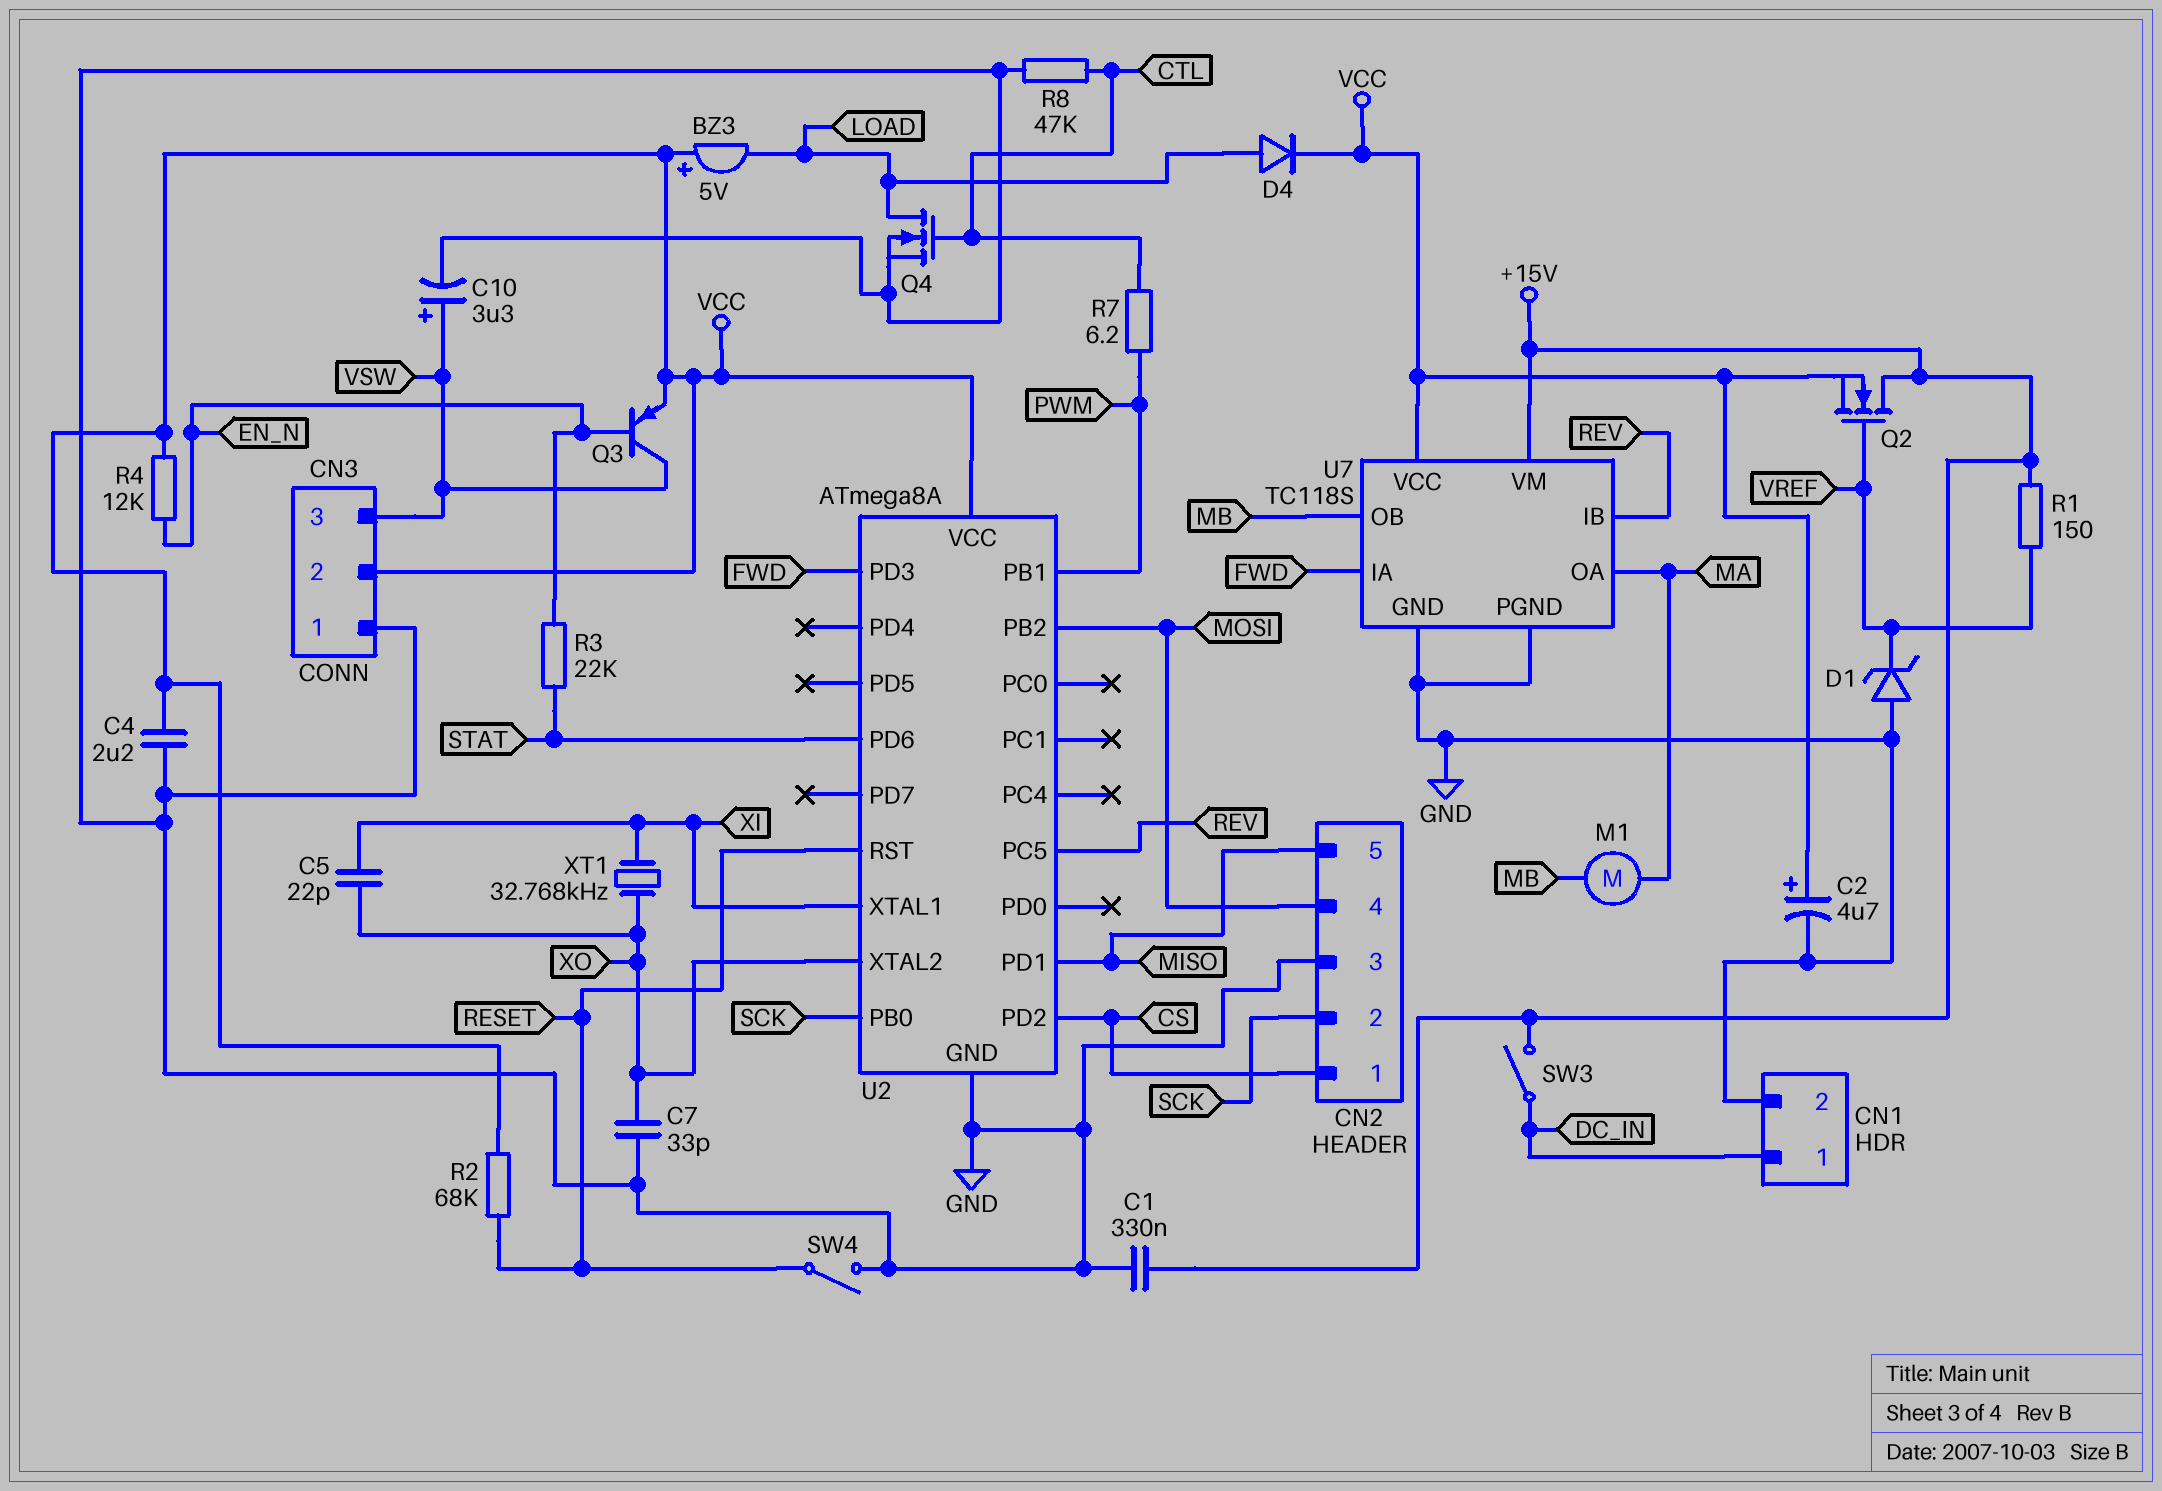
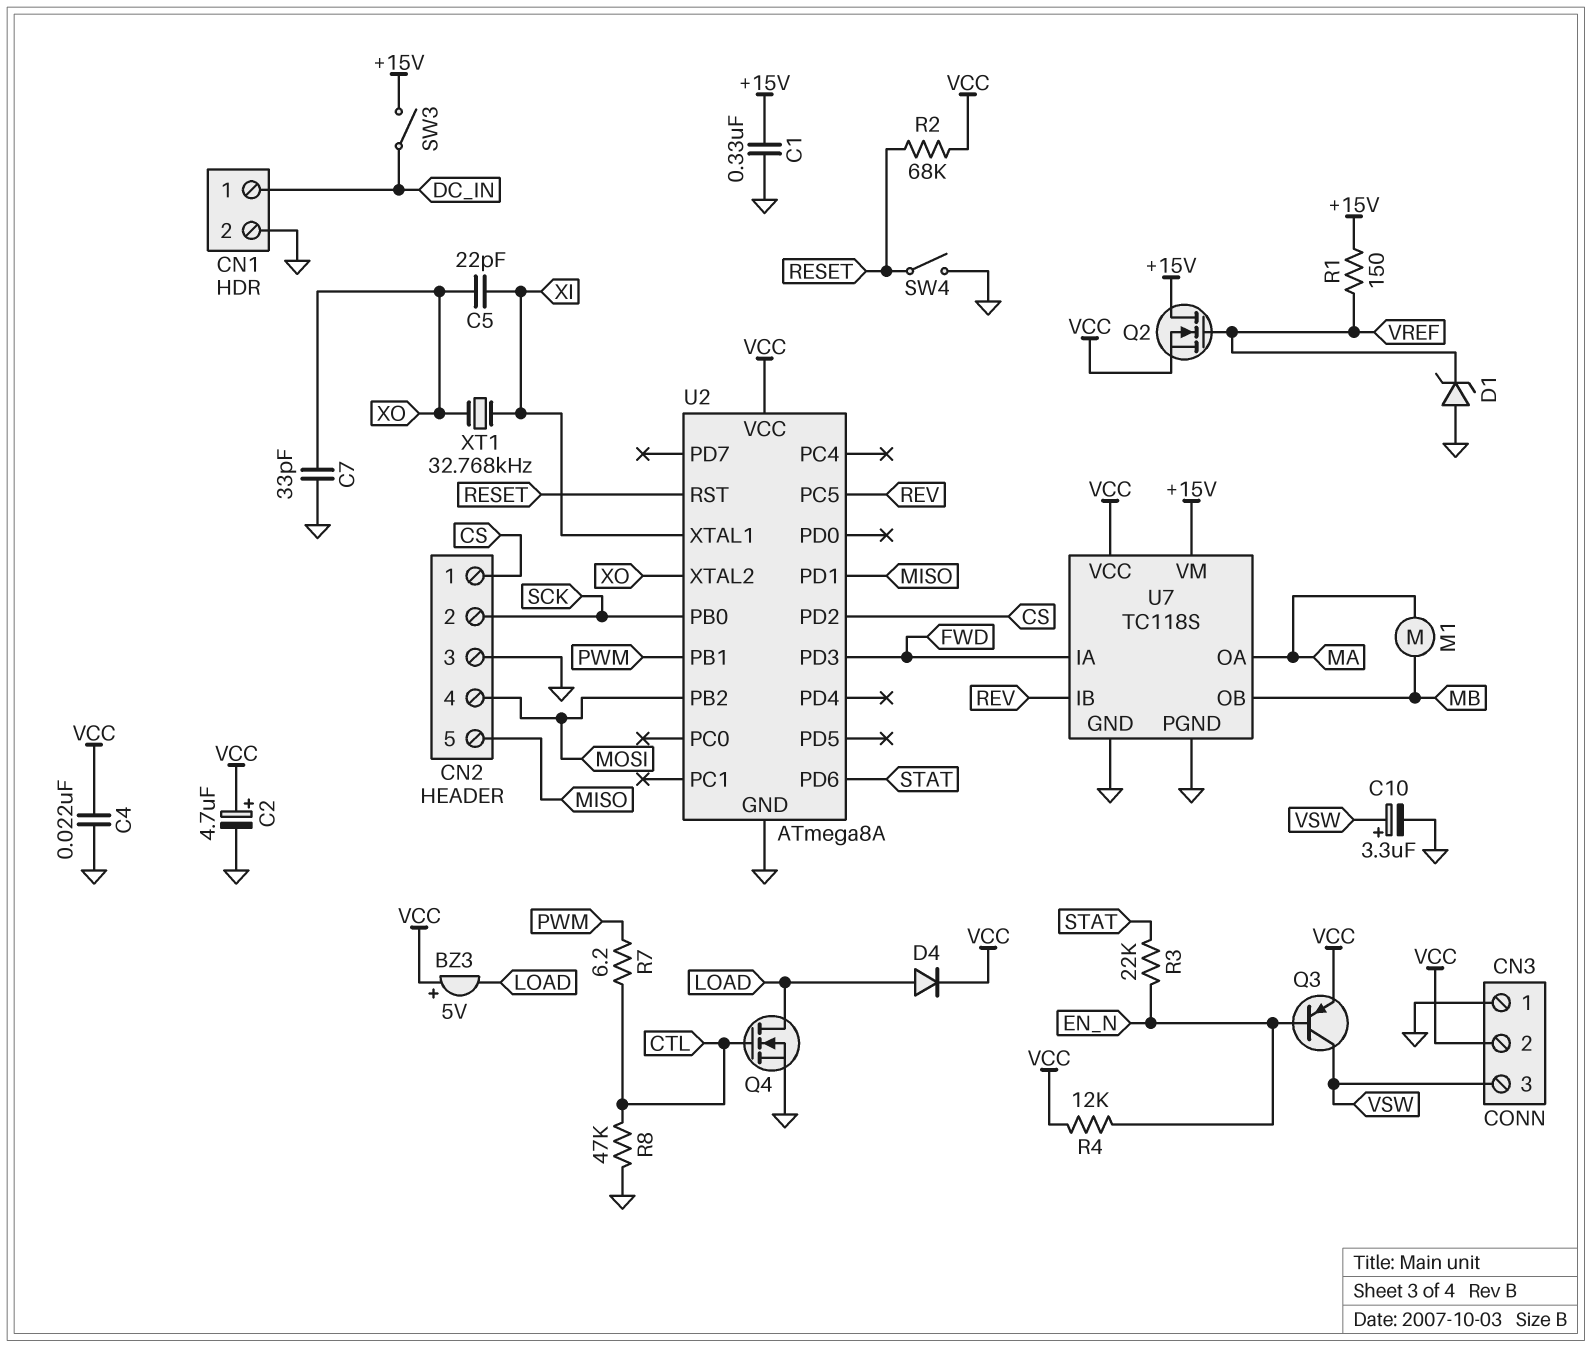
C4: 2.2uF (GND, VCC) -> 22nF (GND, VCC)

